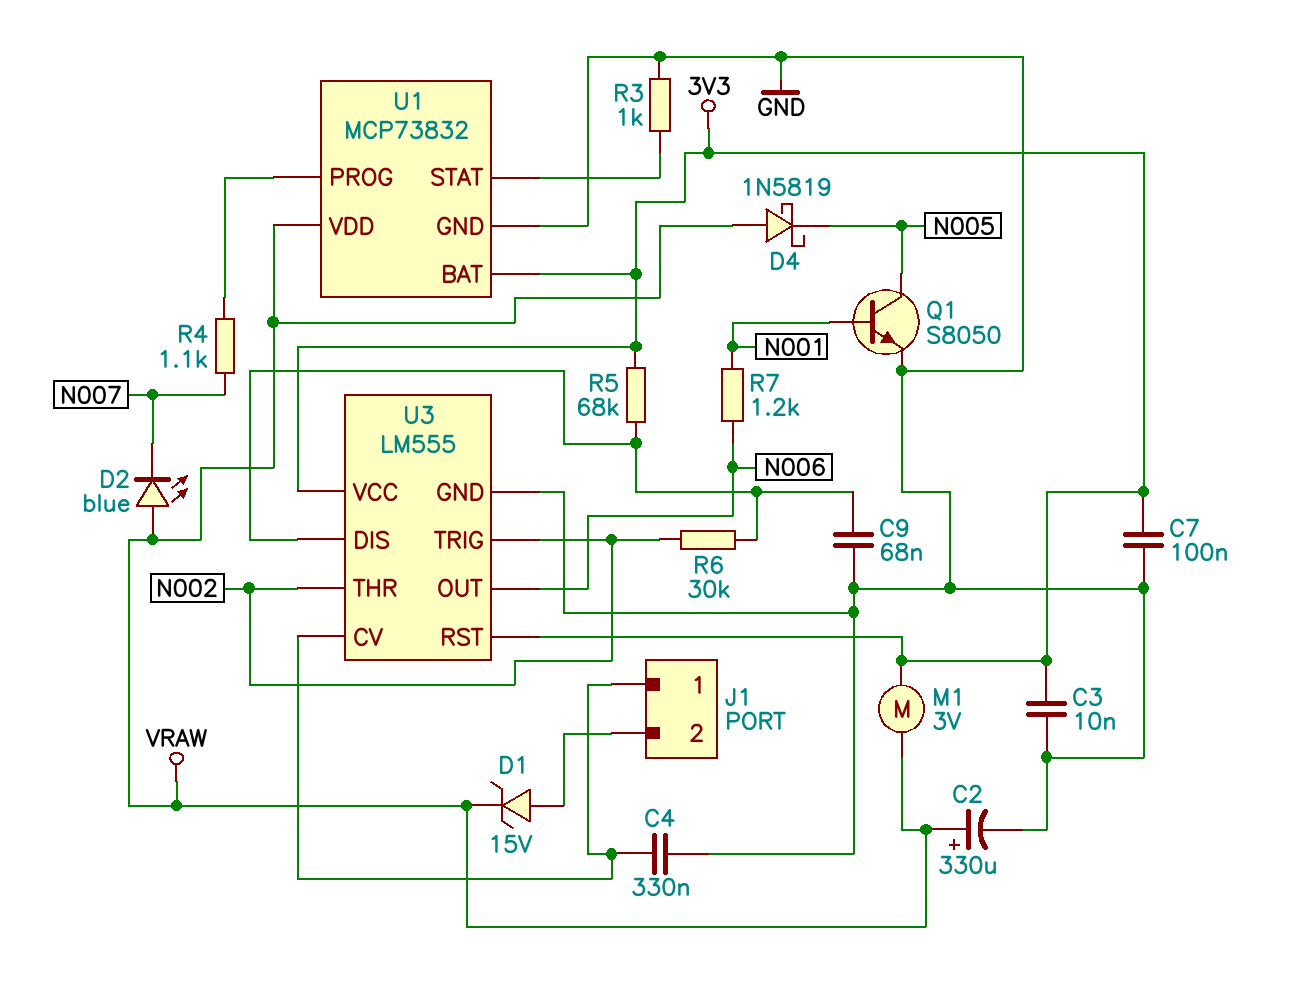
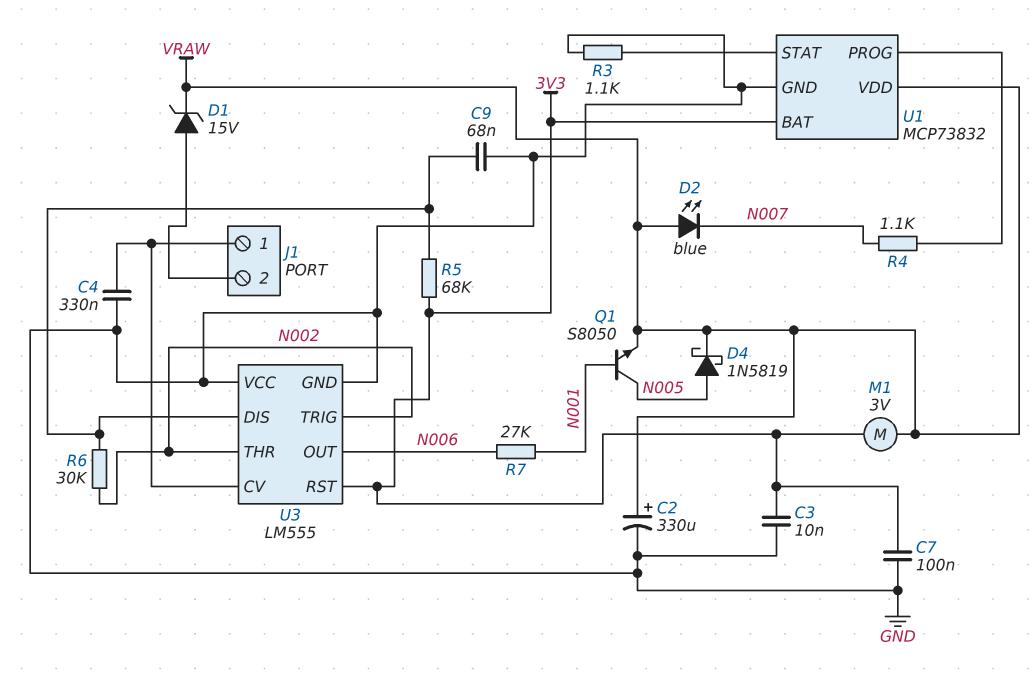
D4: schottky 1N5819 (A VRAW, K N005) -> schottky 1N5819 (A N005, K VRAW)
Q1: NPN S8050 (B N001, C N005, E GND) -> NPN S8050 (B N001, C N005, E VRAW)
R3: 1k (GND, U1/STAT) -> 1.1k (GND, U1/STAT)
R7: 1.2k (N001, N006) -> 27k (N001, N006)
U3 pin VCC: 3V3 -> GND

